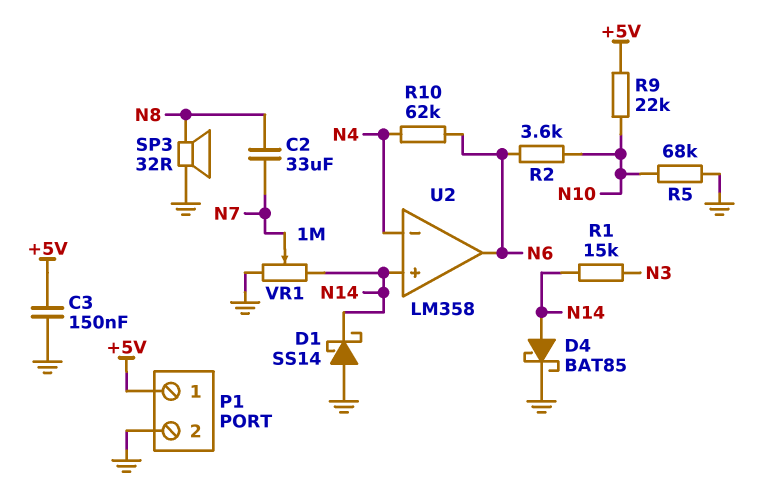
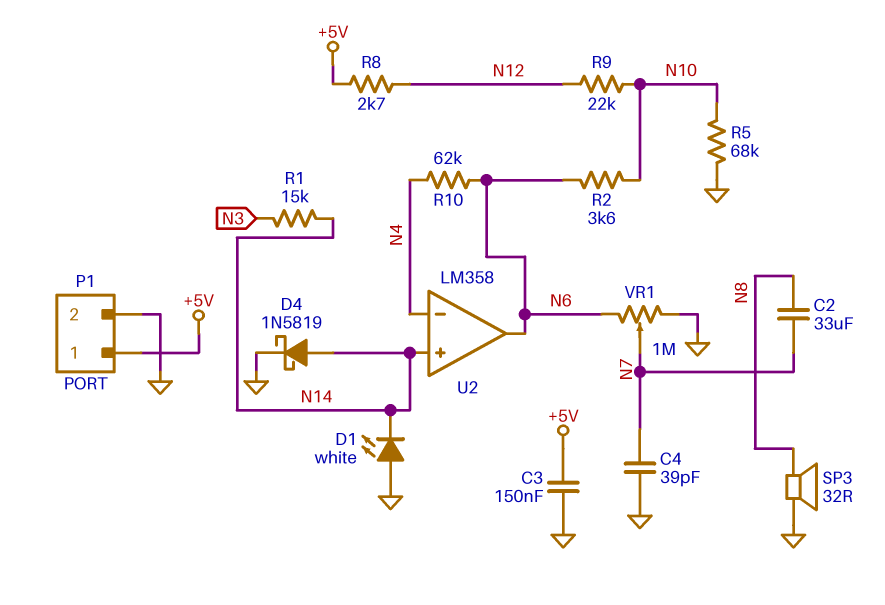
C4: none -> 39pF (GND, N7)
D1: schottky SS14 (A GND, K N14) -> LED white (A GND, K N14)
D4: schottky BAT85 (A N14, K GND) -> schottky 1N5819 (A N14, K GND)
R8: none -> 2.7k (+5V, N12)
R9: 22k (+5V, N10) -> 22k (N10, N12)
VR1: 1M (GND, N14, wiper N7) -> 1M (GND, N6, wiper N7)

